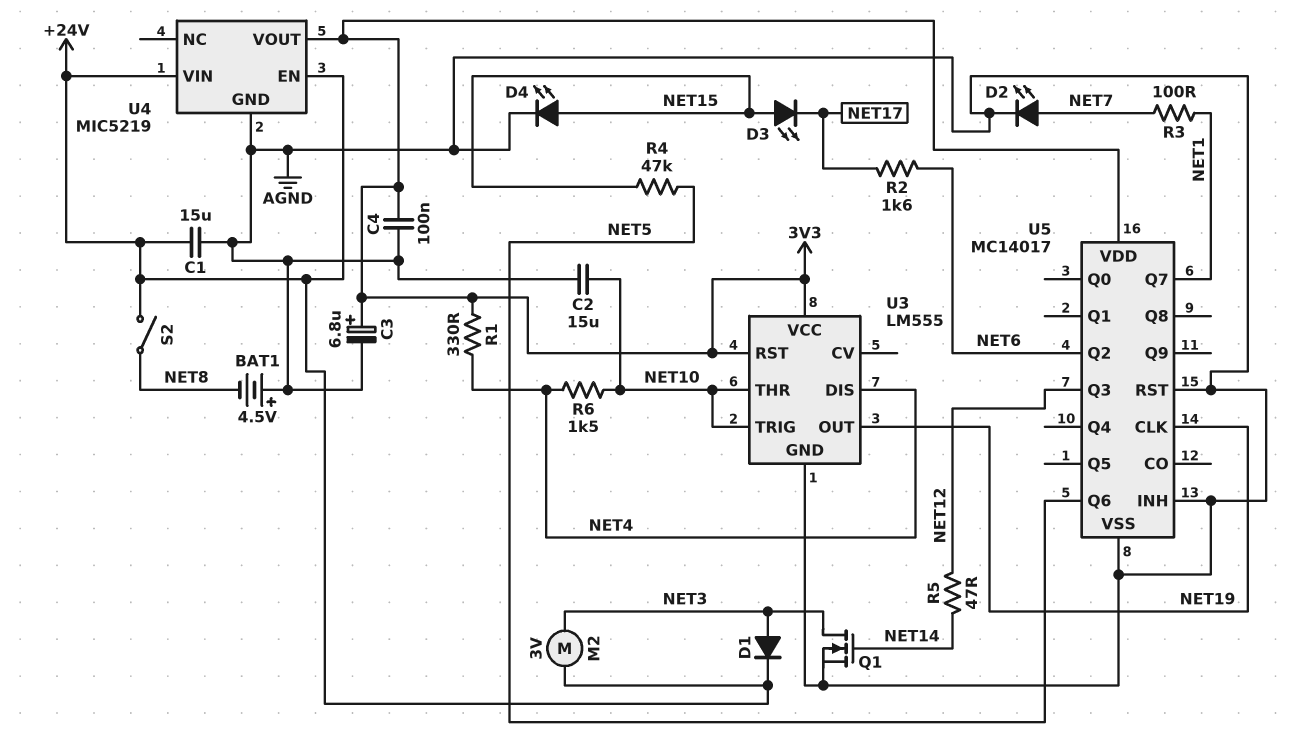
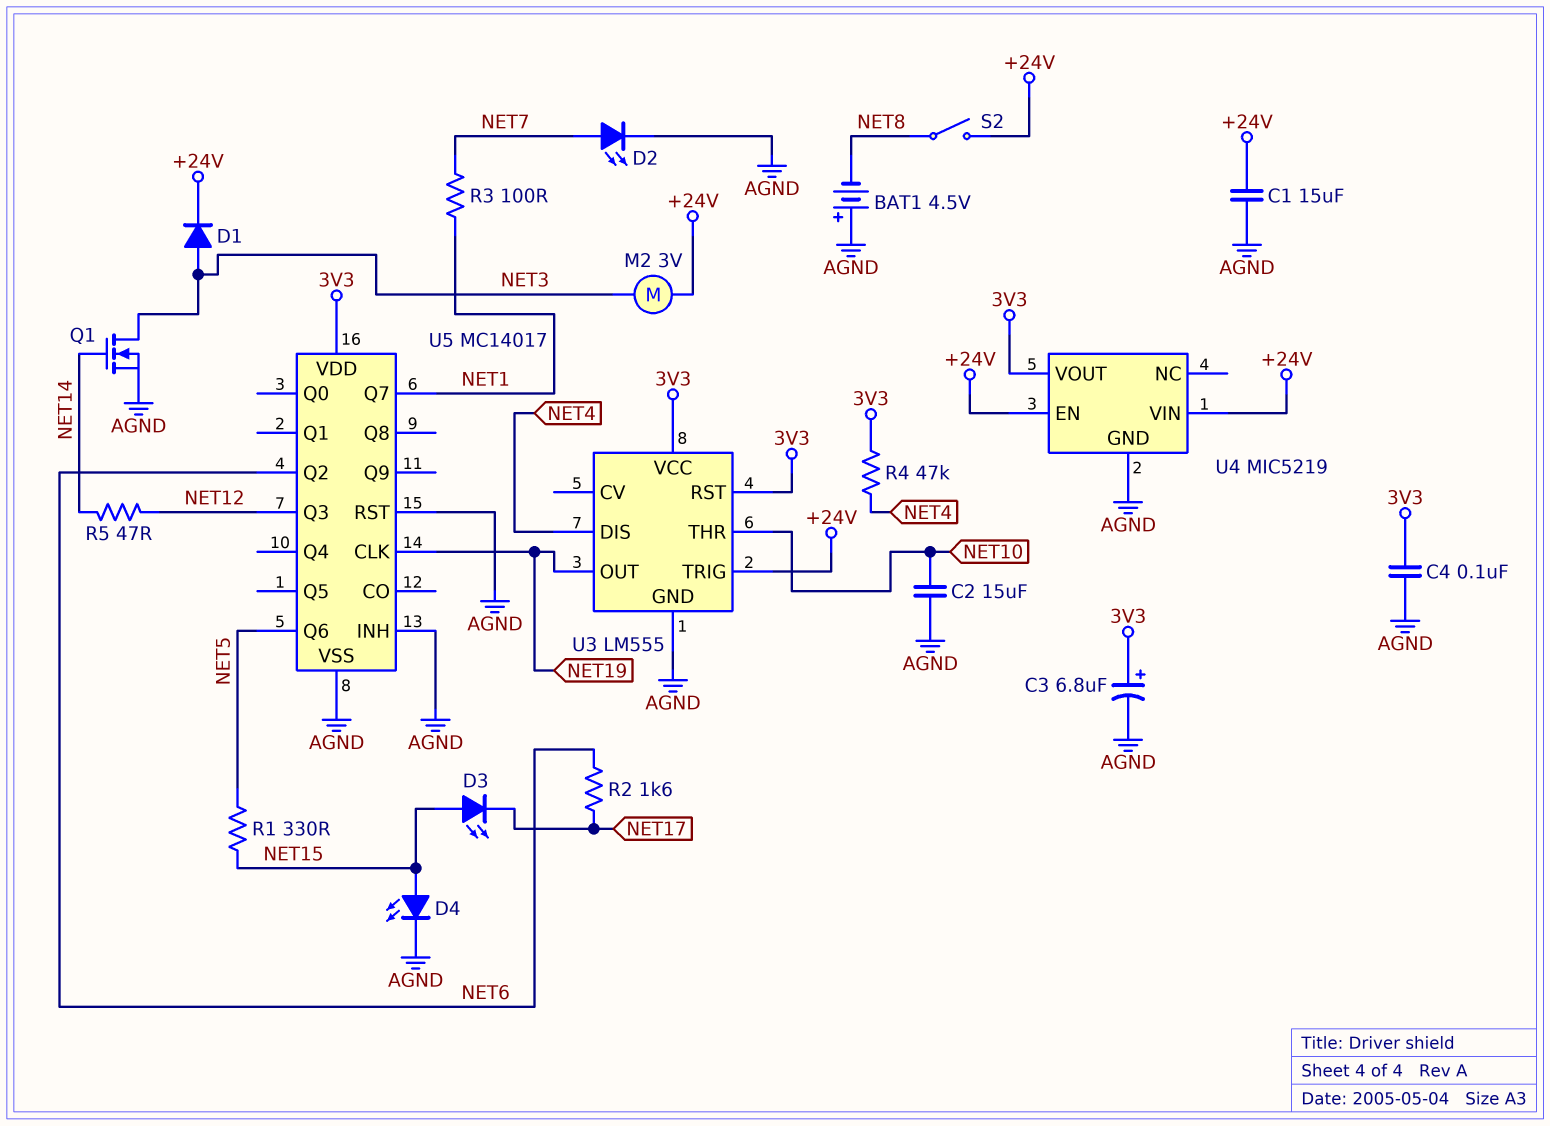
R1: 330 (3V3, NET4) -> 330 (NET5, NET15)
R4: 47k (NET5, NET15) -> 47k (3V3, NET4)
R6: 1.5k (NET4, NET10) -> none
U3 pin TRIG: NET10 -> +24V

